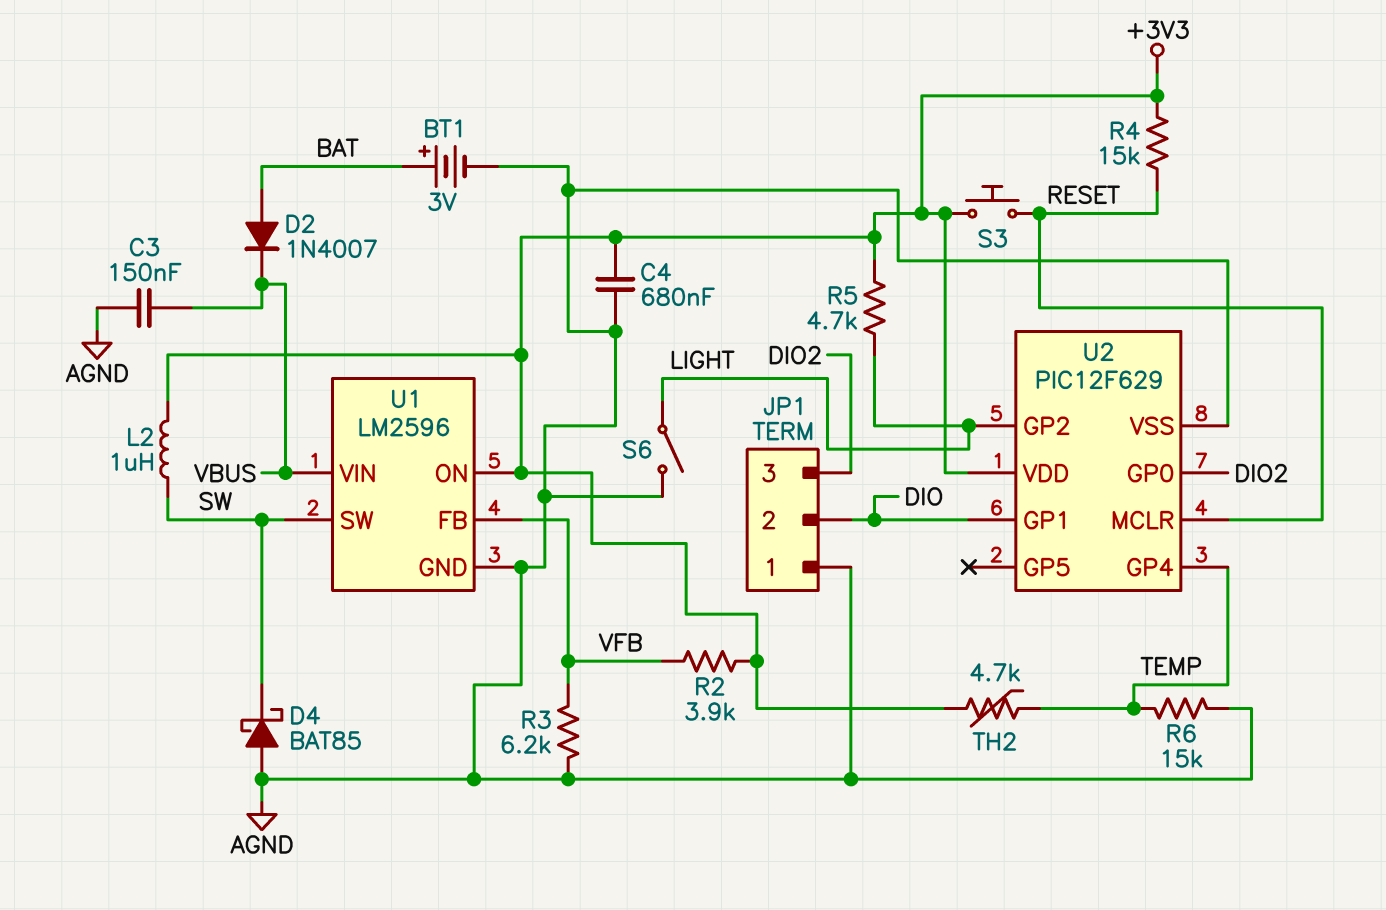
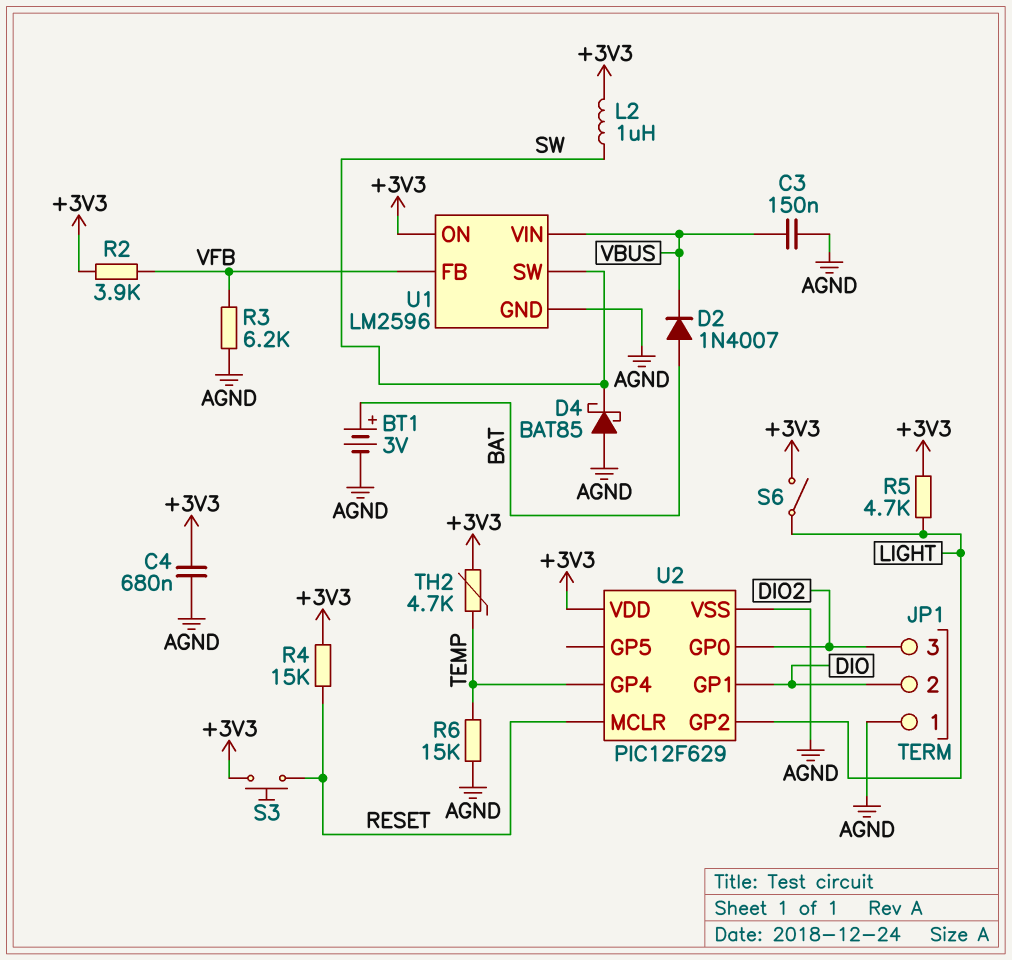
S6: switch (AGND, LIGHT) -> switch (+3V3, LIGHT)

